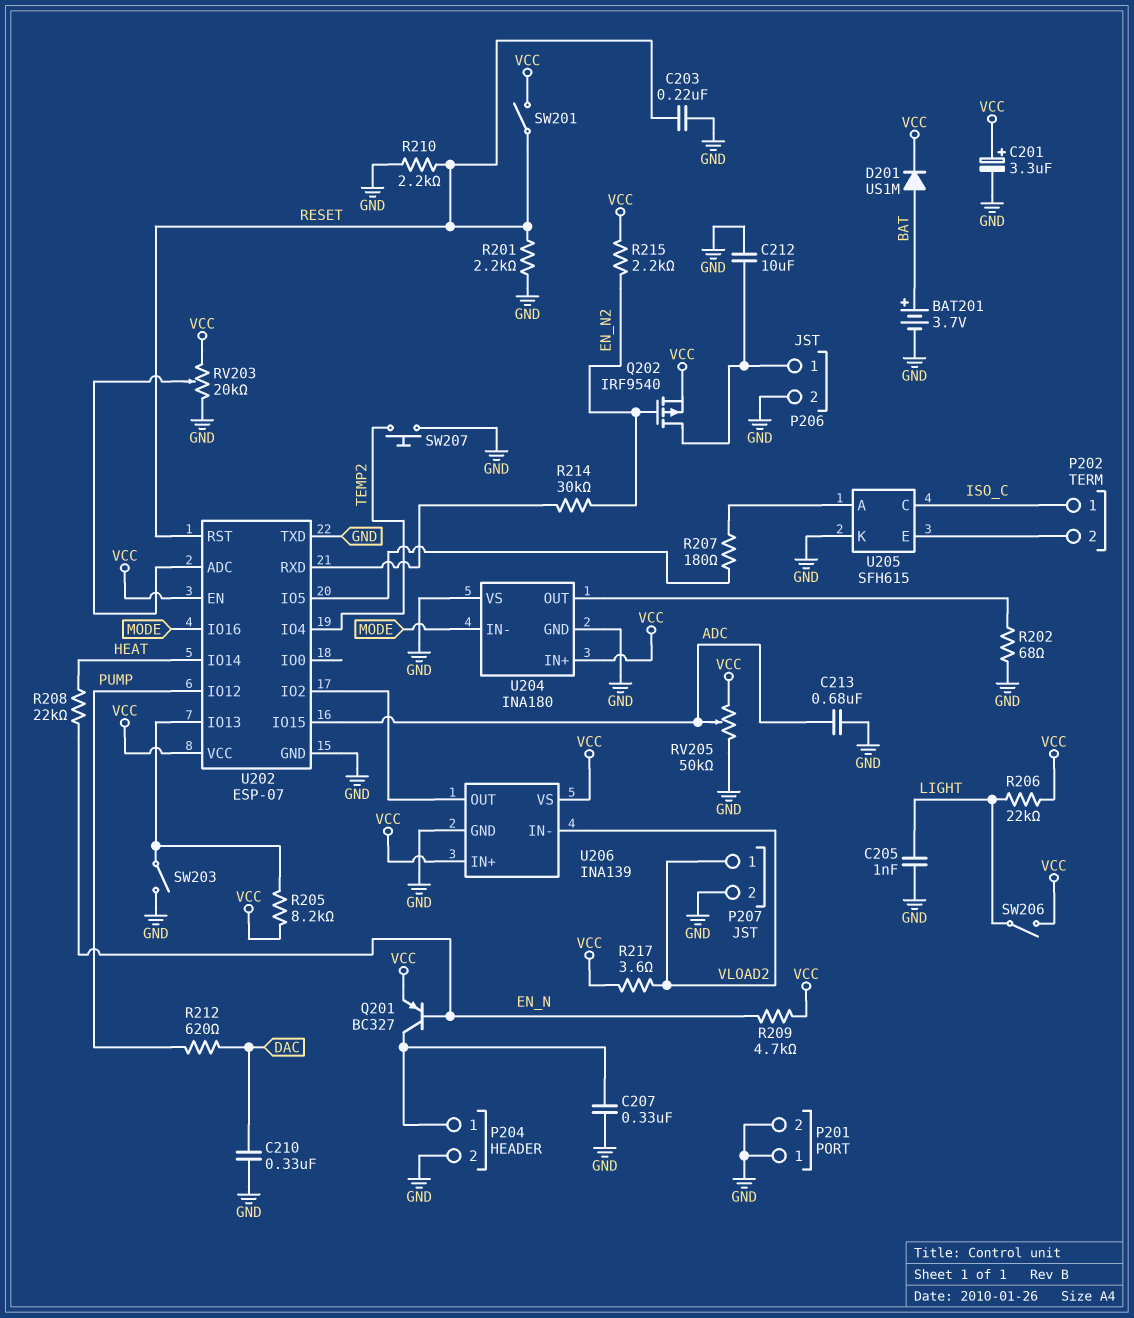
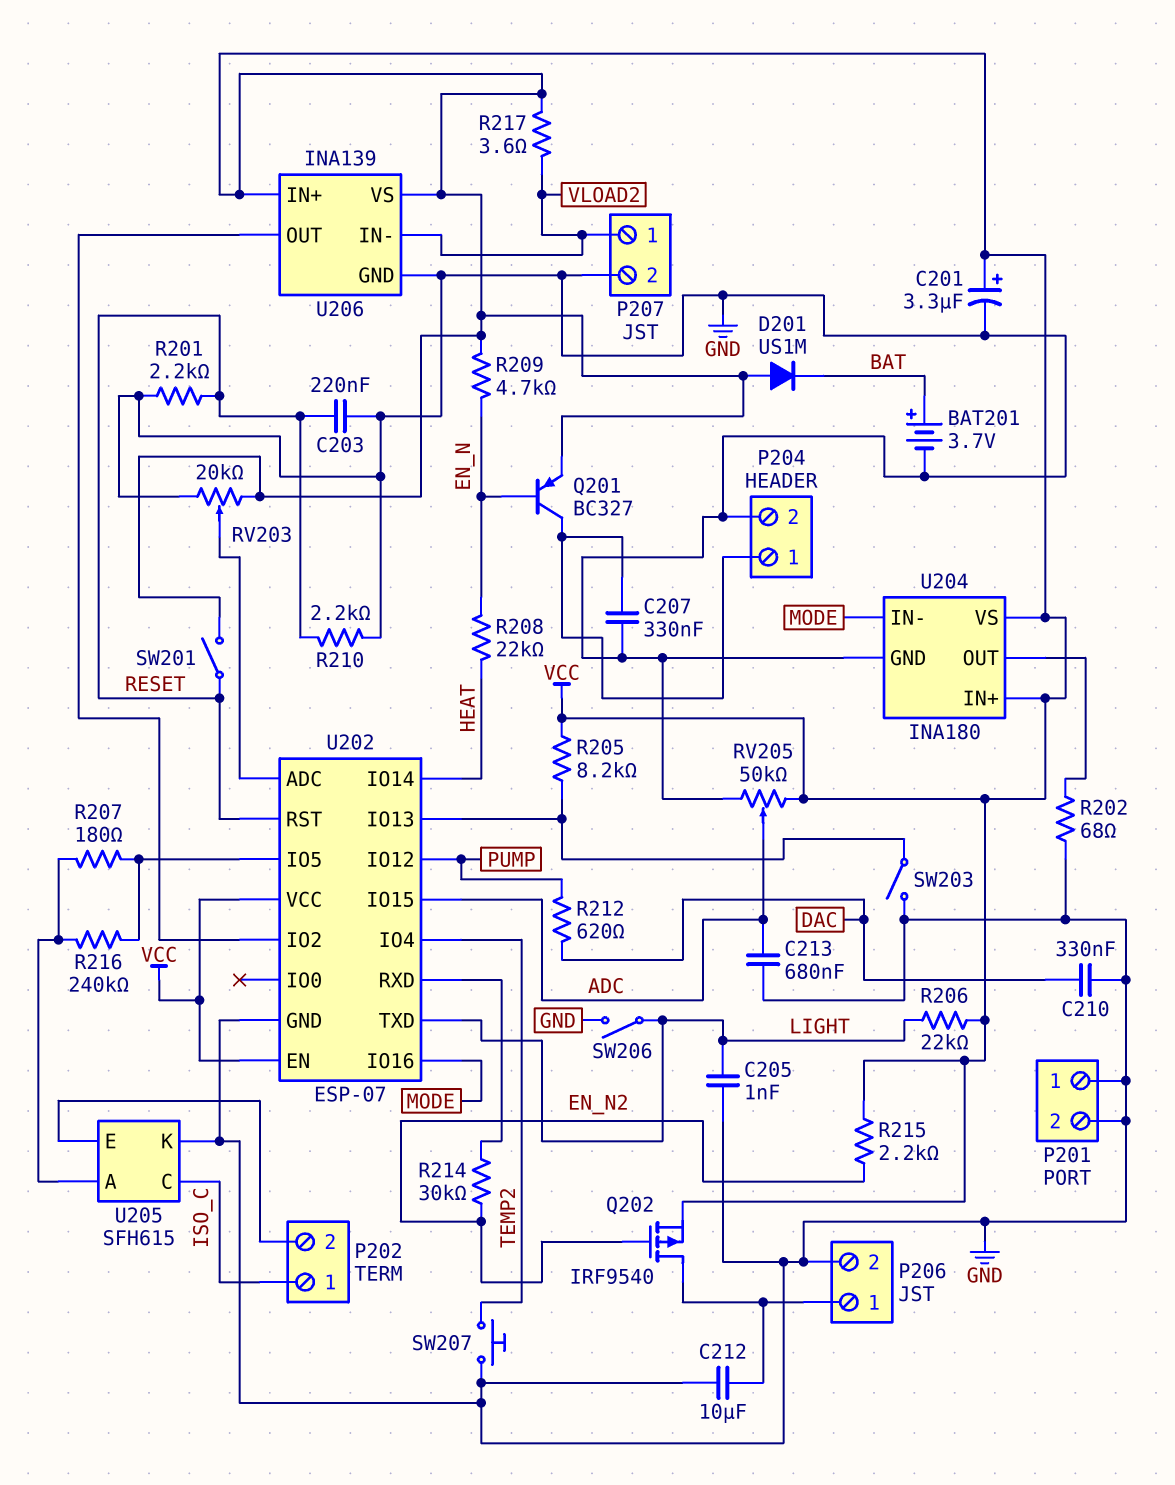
D201: diode US1M (A BAT, K VCC) -> diode US1M (A VCC, K BAT)
R216: none -> 240k (U202/IO5, U205/A)
SW206: switch (LIGHT, VCC) -> switch (GND, LIGHT)
U202 pin TXD: GND -> LIGHT
U204 pin VS: GND -> VCC

